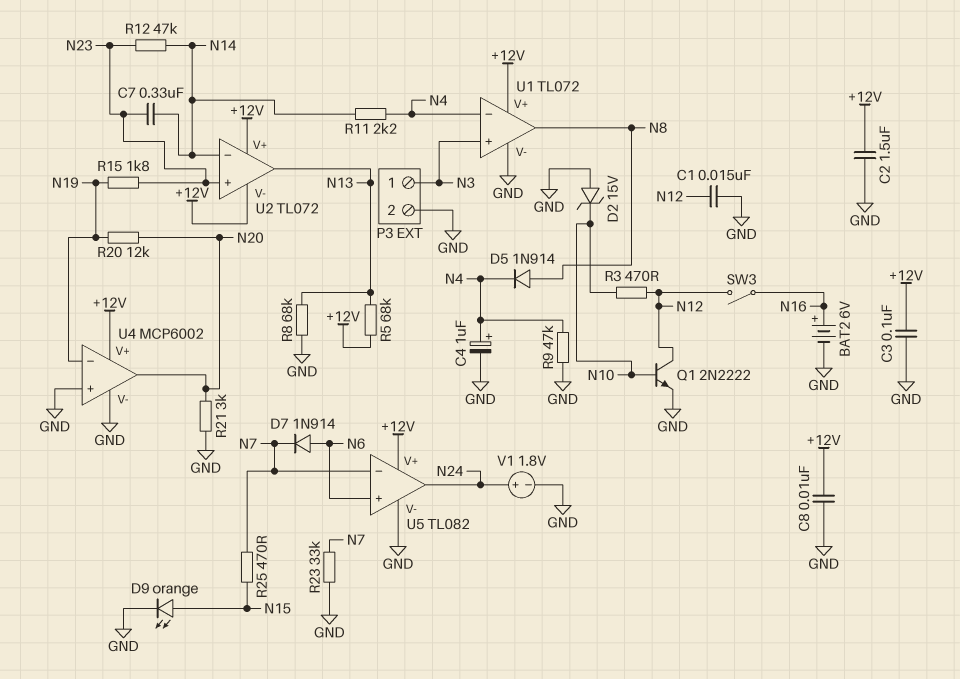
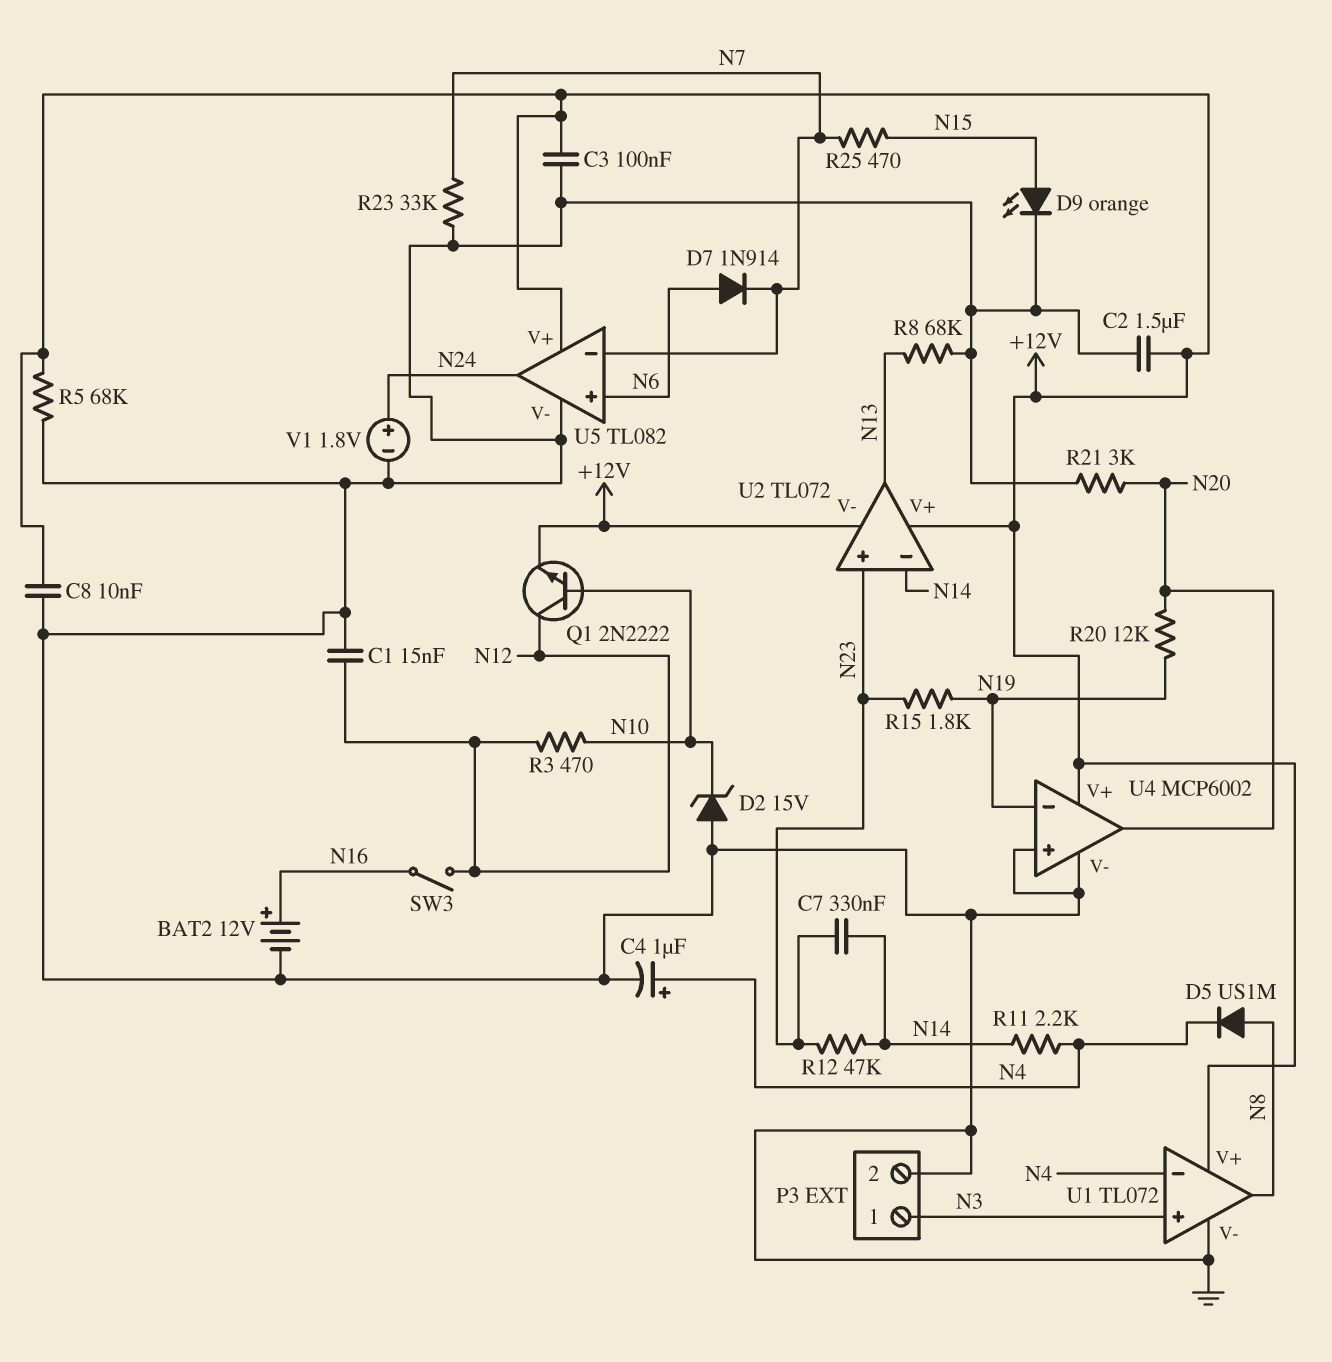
BAT2: 6V (plus N16, minus GND) -> 12V (plus N16, minus GND)
D5: diode 1N914 (A N8, K N4) -> diode US1M (A N8, K N4)
Q1: NPN 2N2222 (B N10, C N12, E GND) -> NPN 2N2222 (B N10, C N12, E +12V)
R5: 68k (+12V, N13) -> 68k (+12V, GND)
R9: 47k (GND, N4) -> none

